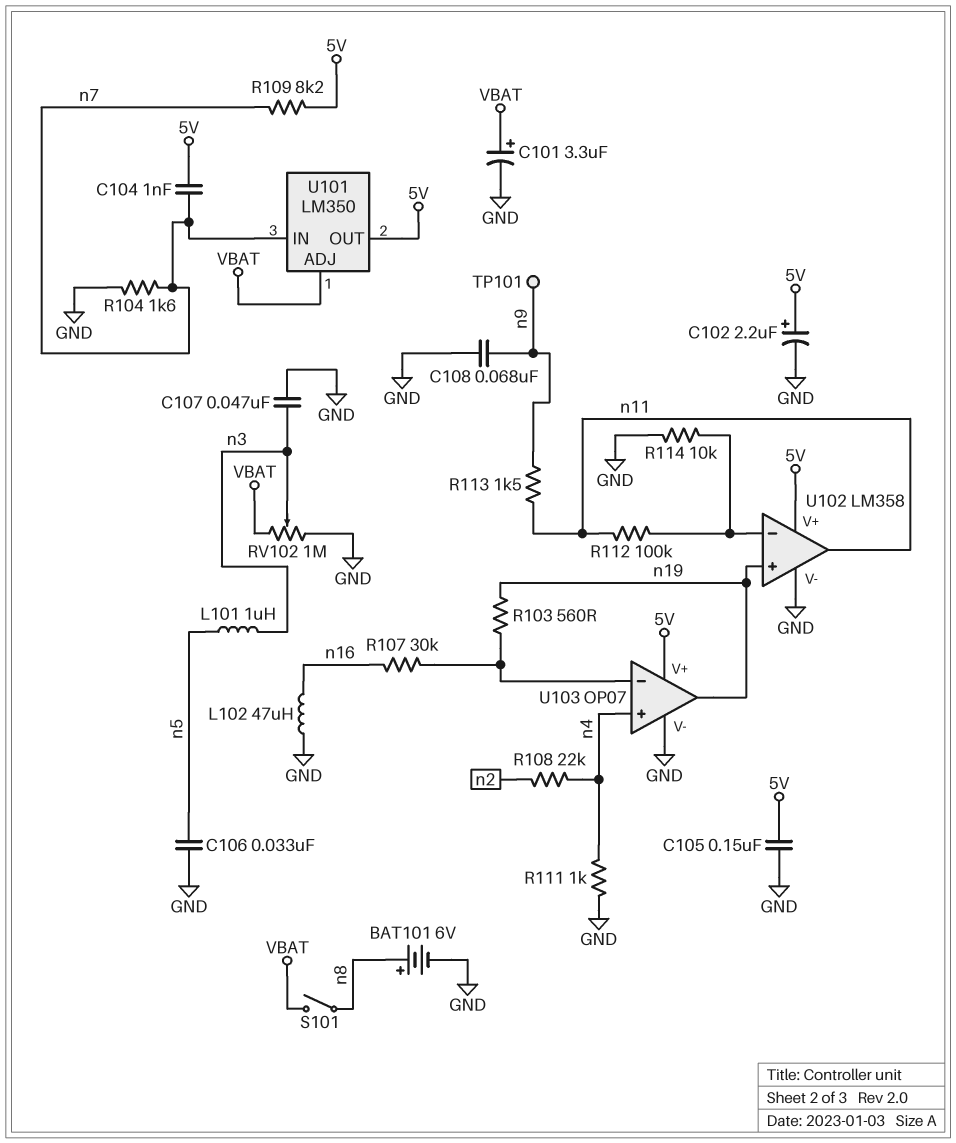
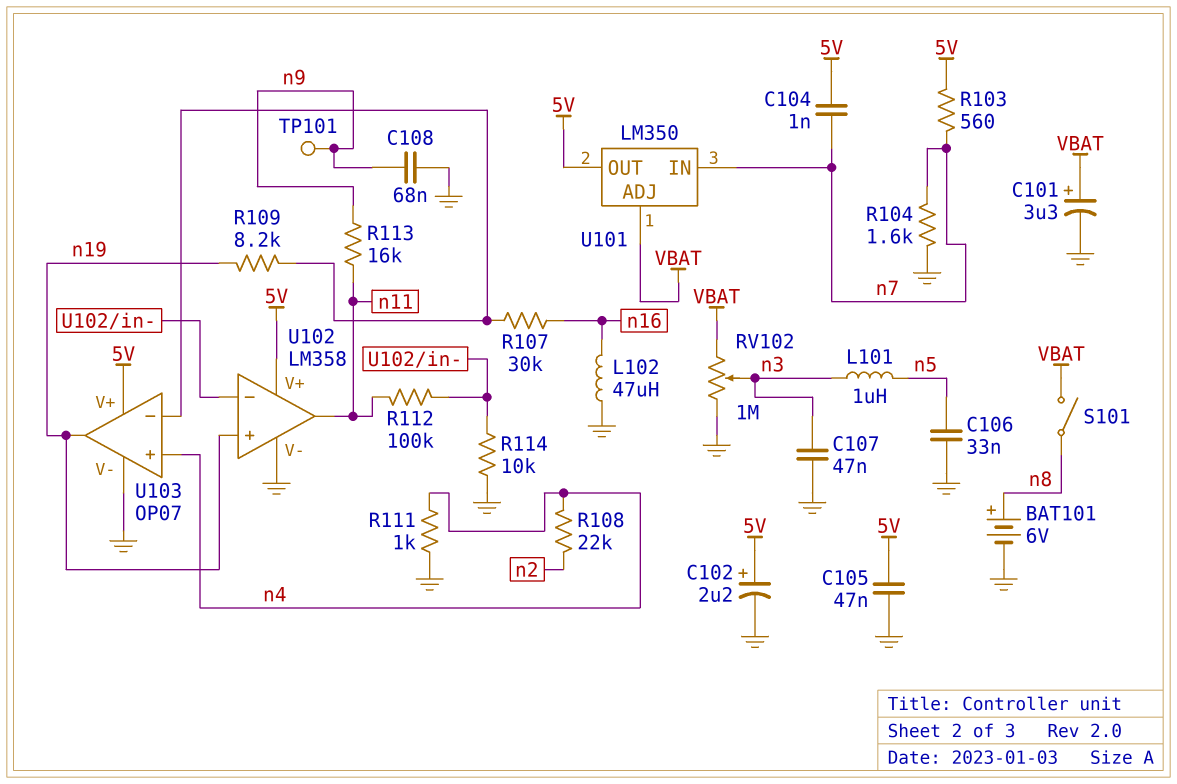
C105: 150nF (5V, GND) -> 47nF (5V, GND)
R103: 560 (U103/in-, n19) -> 560 (5V, n7)
R109: 8.2k (5V, n7) -> 8.2k (U103/in-, n19)
R113: 1.5k (n9, n11) -> 16k (n9, n11)

